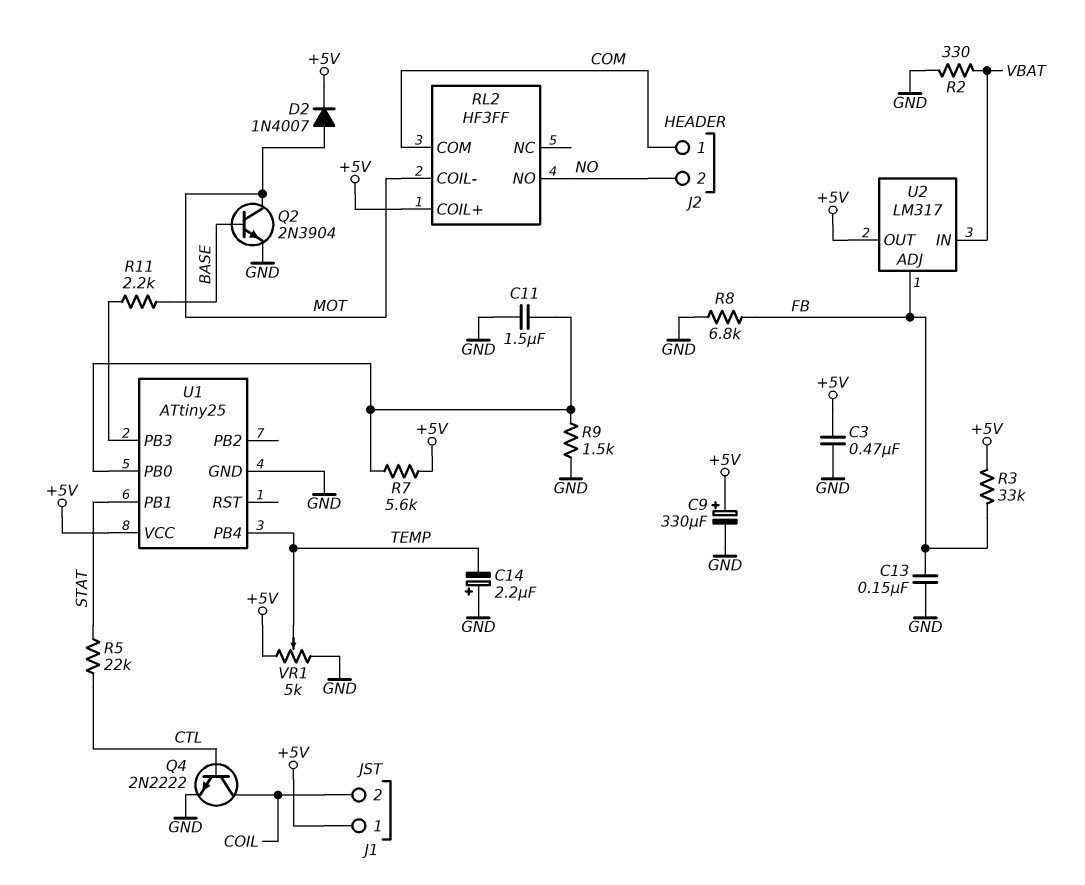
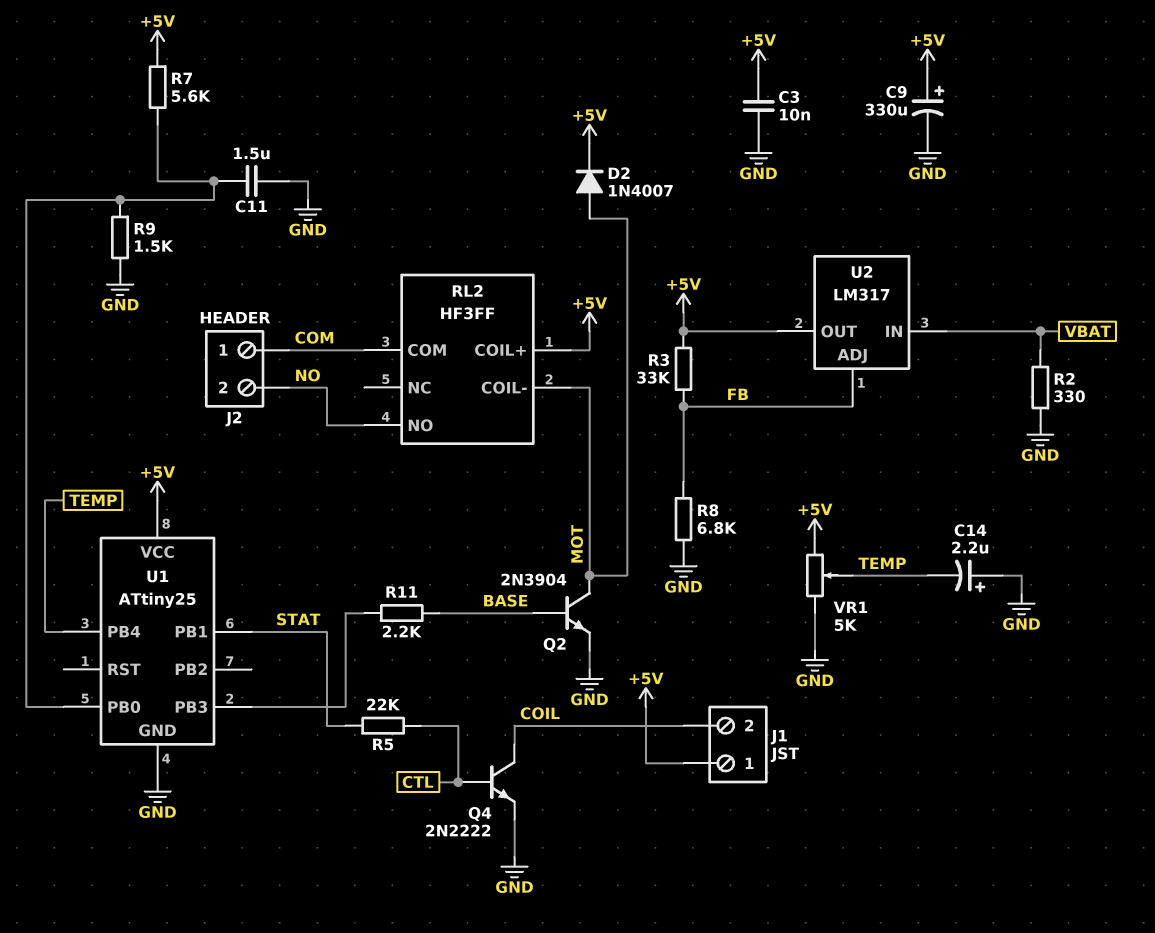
C3: 470nF (+5V, GND) -> 10nF (+5V, GND)
C13: 150nF (FB, GND) -> none

